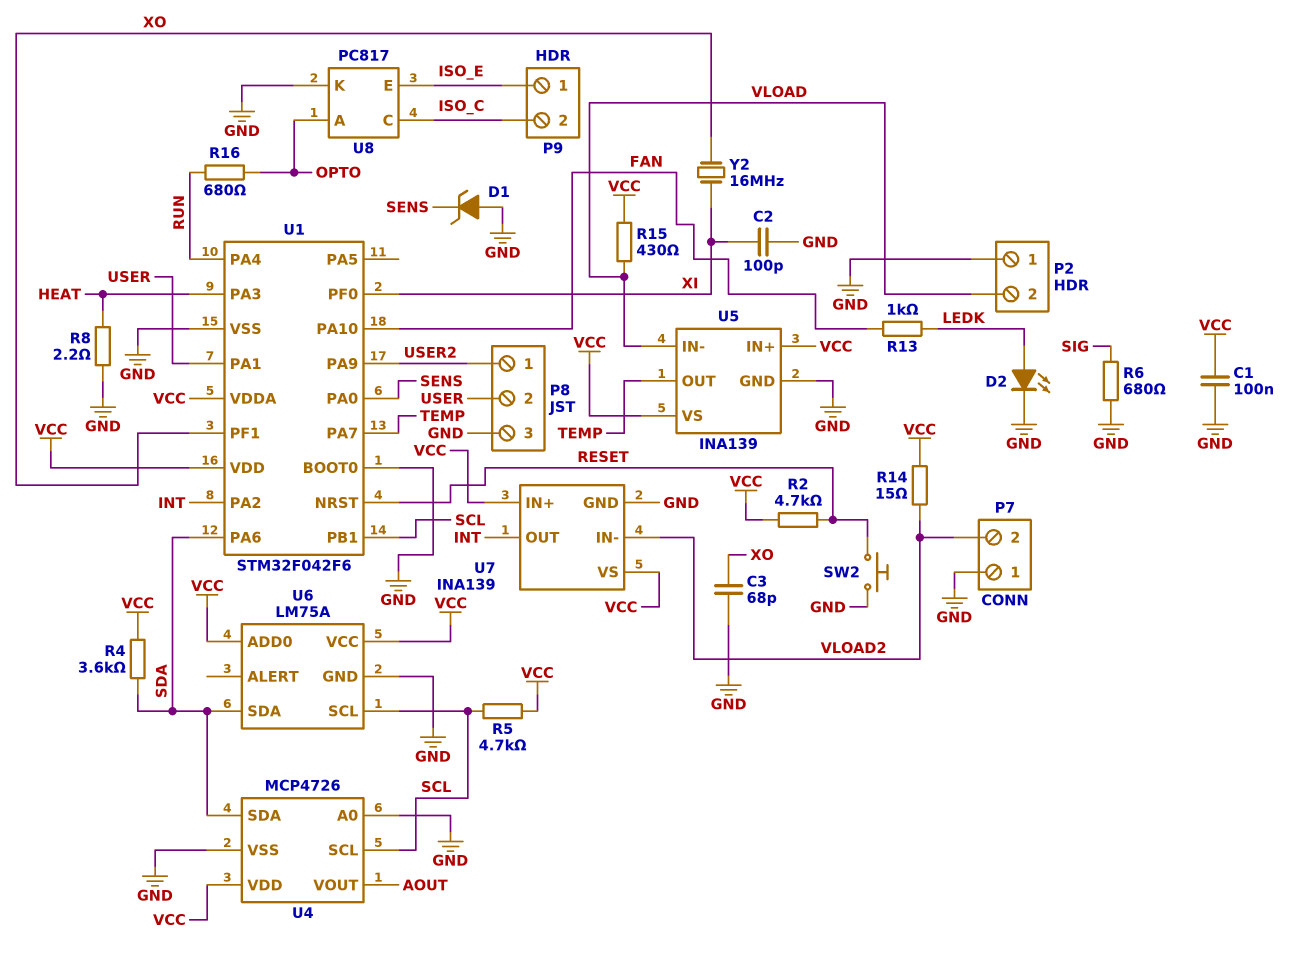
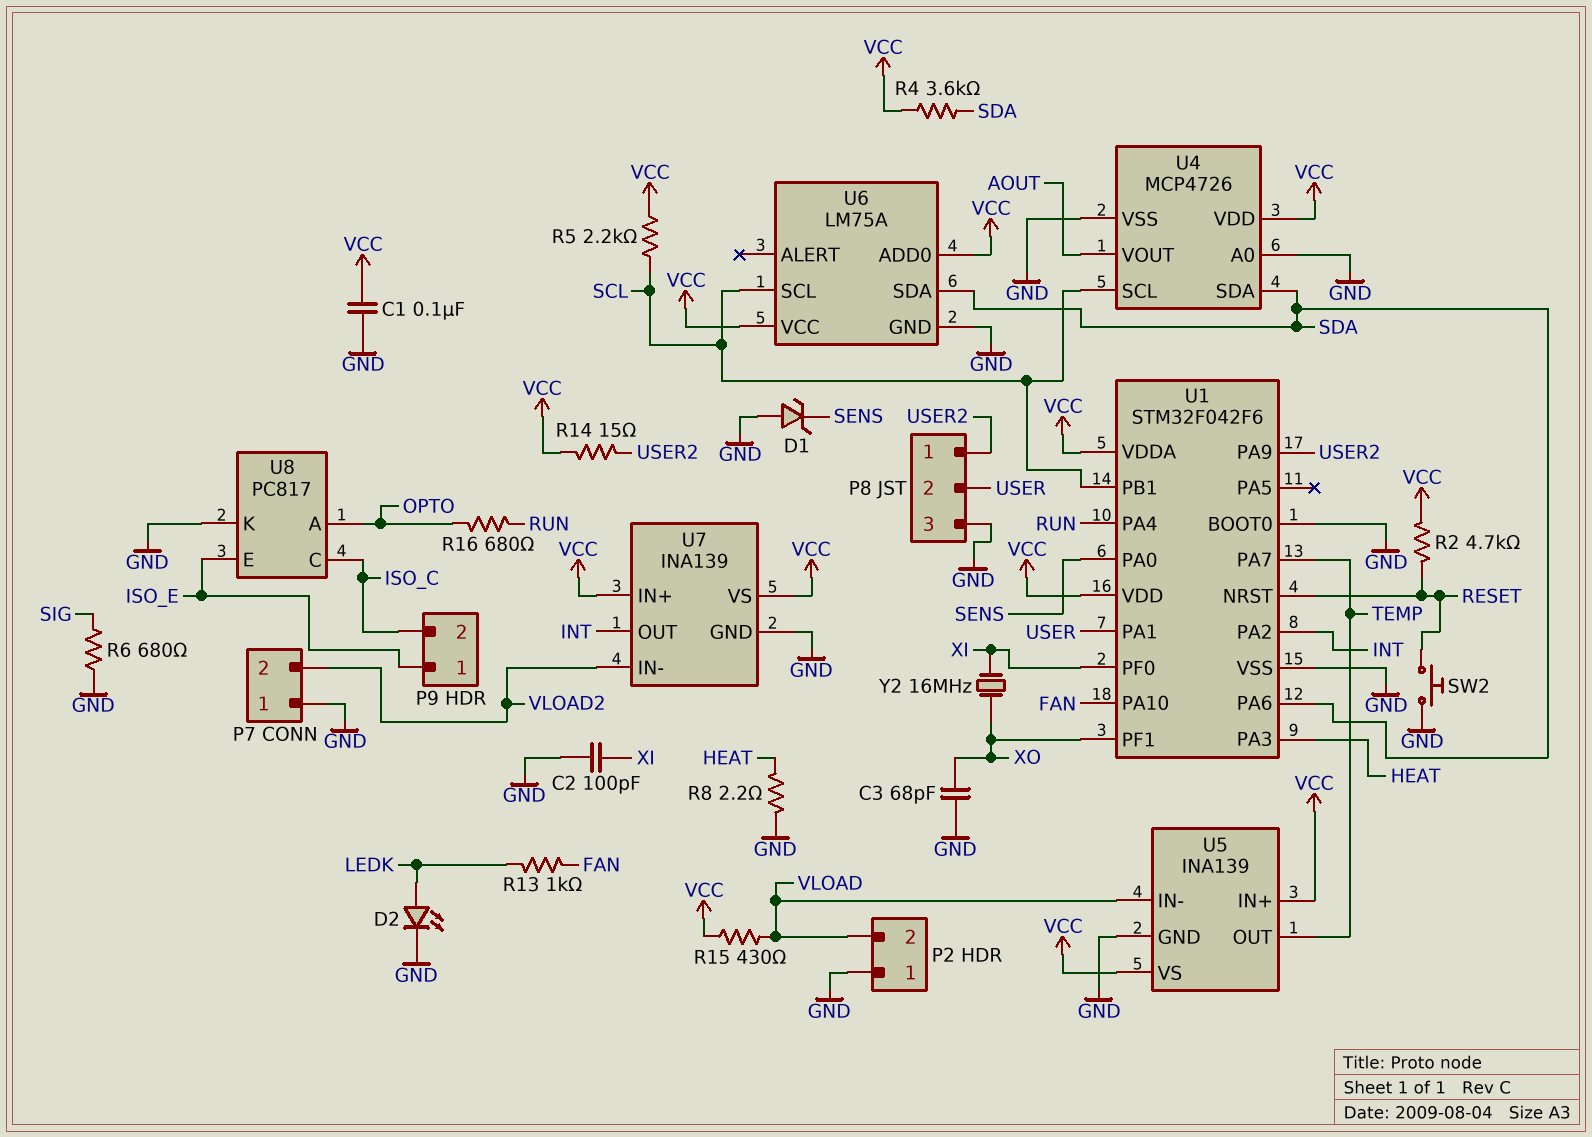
R5: 4.7k (SCL, VCC) -> 2.2k (SCL, VCC)
R14: 15 (VCC, VLOAD2) -> 15 (USER2, VCC)

